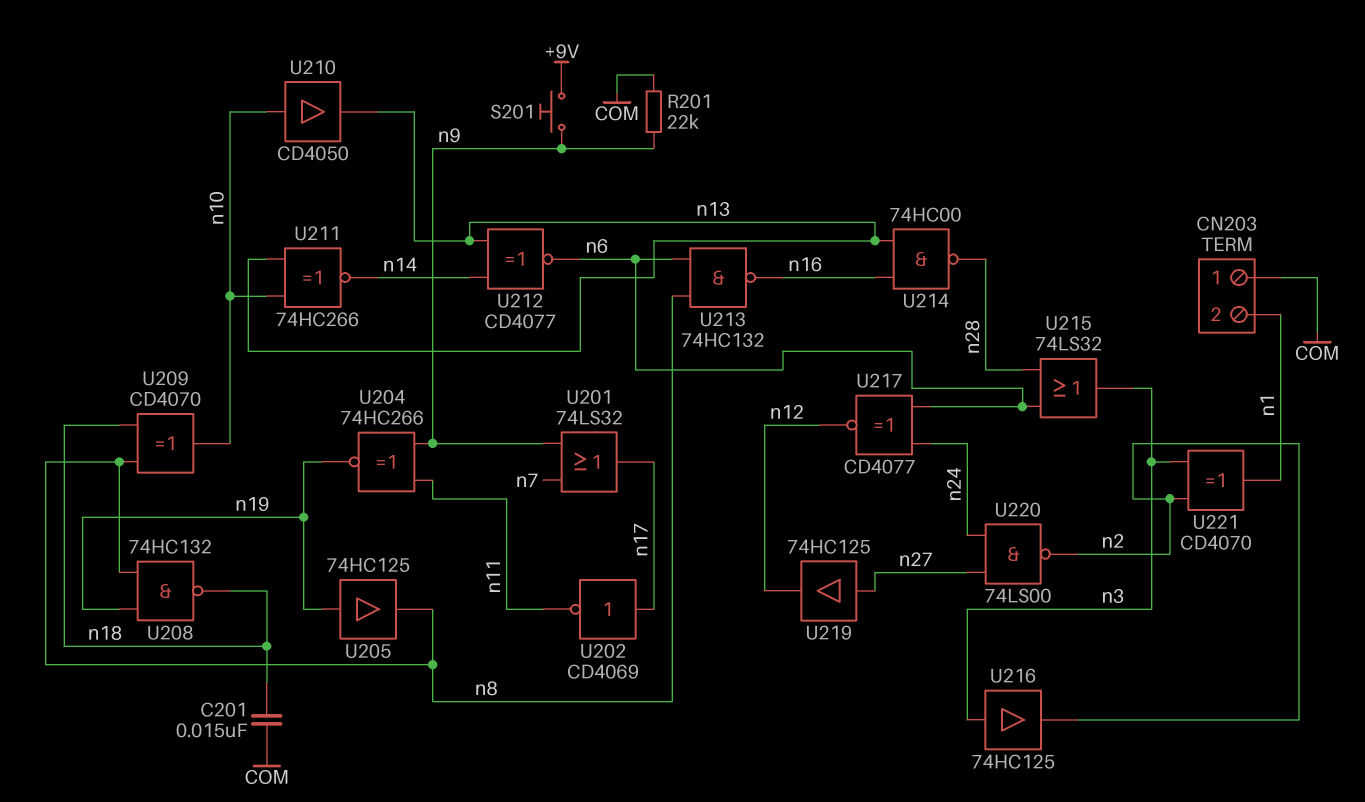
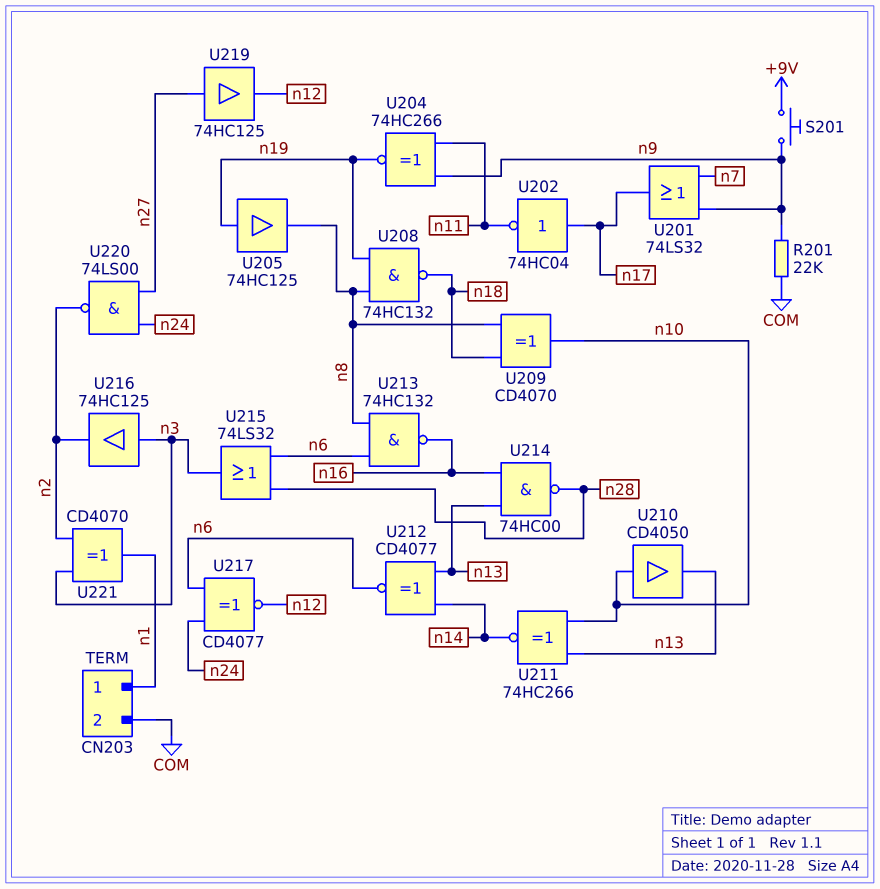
C201: 15nF (COM, n18) -> none
CN203 pin 1: COM -> n1
CN203 pin 2: n1 -> COM
U202: NOT CD4069 (in n17, out n11) -> NOT 74HC04 (in n17, out n11)

